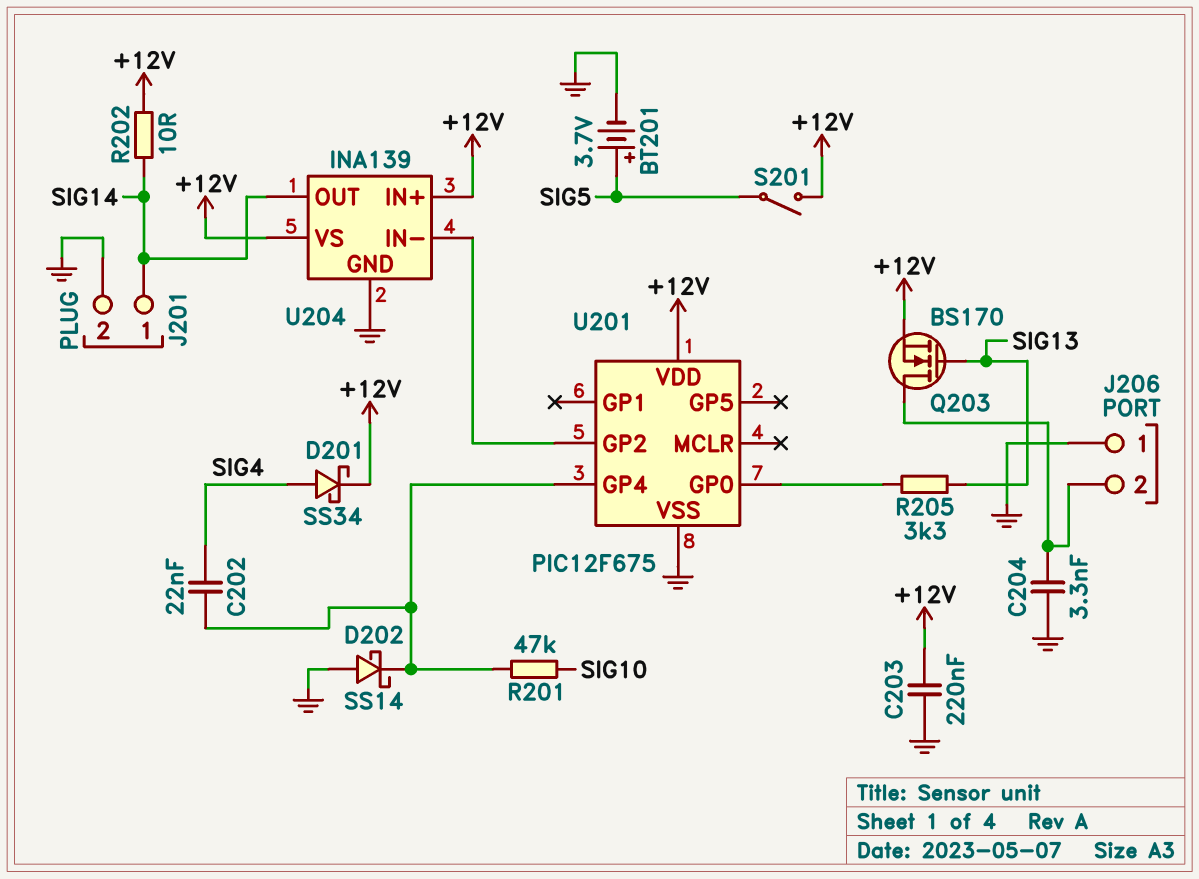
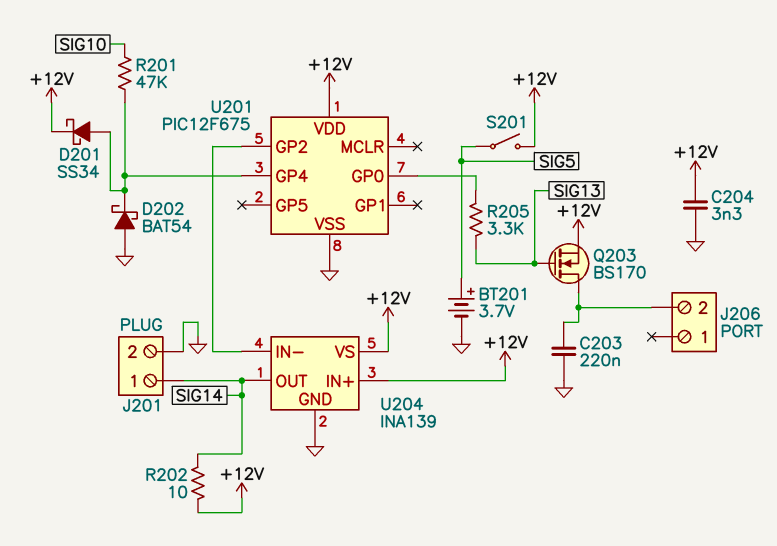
C202: 22nF (SIG4, U201/GP4) -> none
C203: 220nF (+12V, GND) -> 220nF (GND, J206/2)
C204: 3.3nF (GND, J206/2) -> 3.3nF (+12V, GND)
D201: schottky SS34 (A SIG4, K +12V) -> schottky SS34 (A U201/GP4, K +12V)
D202: schottky SS14 (A GND, K U201/GP4) -> schottky BAT54 (A GND, K U201/GP4)
J206 pin 1: GND -> none

